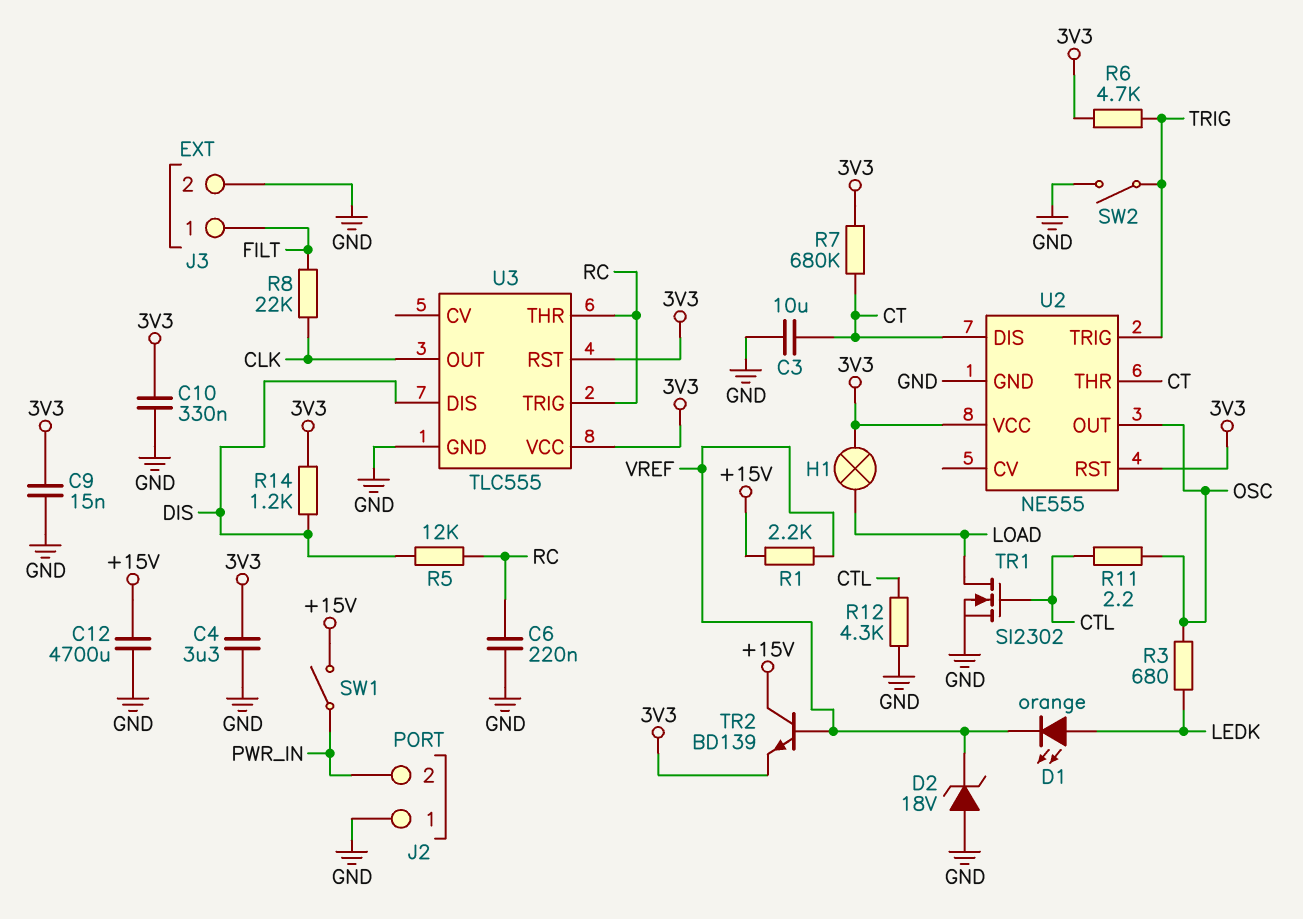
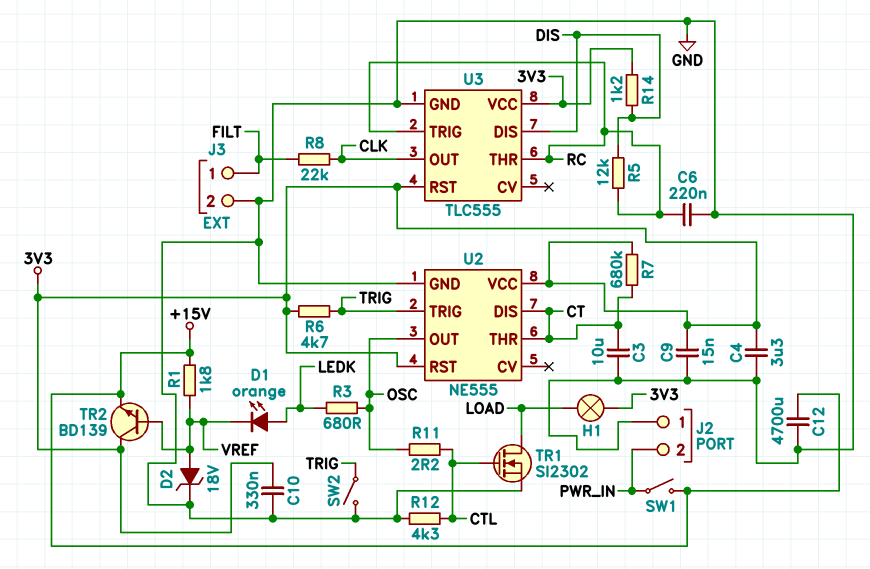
D2: zener 18V (A GND, K VREF) -> zener 18V (A VREF, K GND)
R1: 2.2k (+15V, VREF) -> 1.8k (+15V, VREF)
TR2: NPN BD139 (B VREF, C +15V, E 3V3) -> NPN BD139 (B VREF, C 3V3, E +15V)

